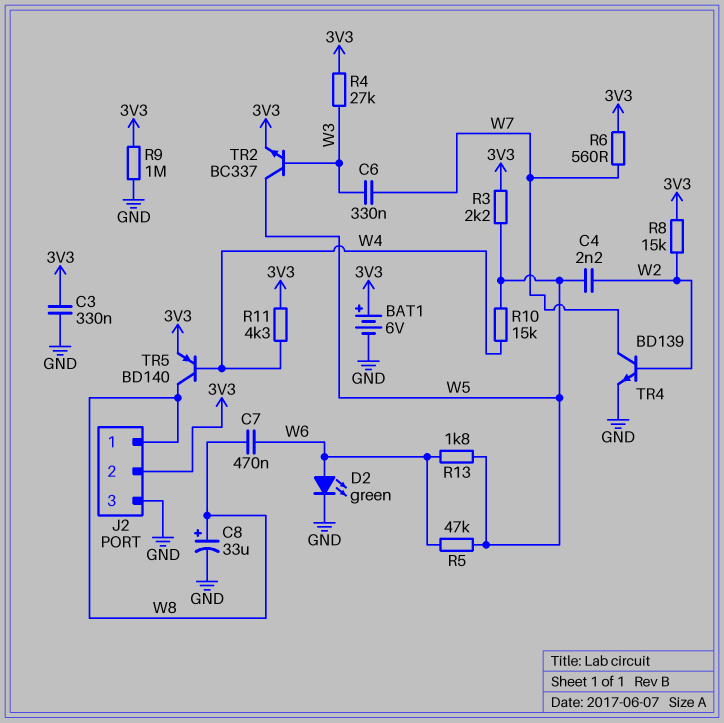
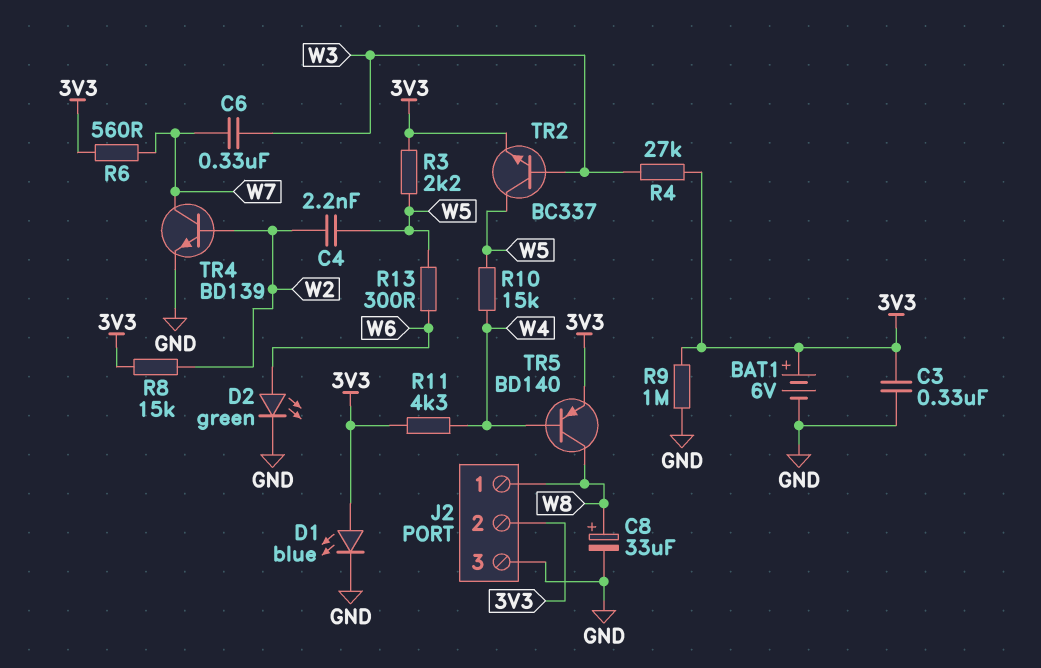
C7: 470nF (W6, W8) -> none
D1: none -> LED blue (A 3V3, K GND)
R5: 47k (W5, W6) -> none
R13: 1.8k (W5, W6) -> 300 (W5, W6)

